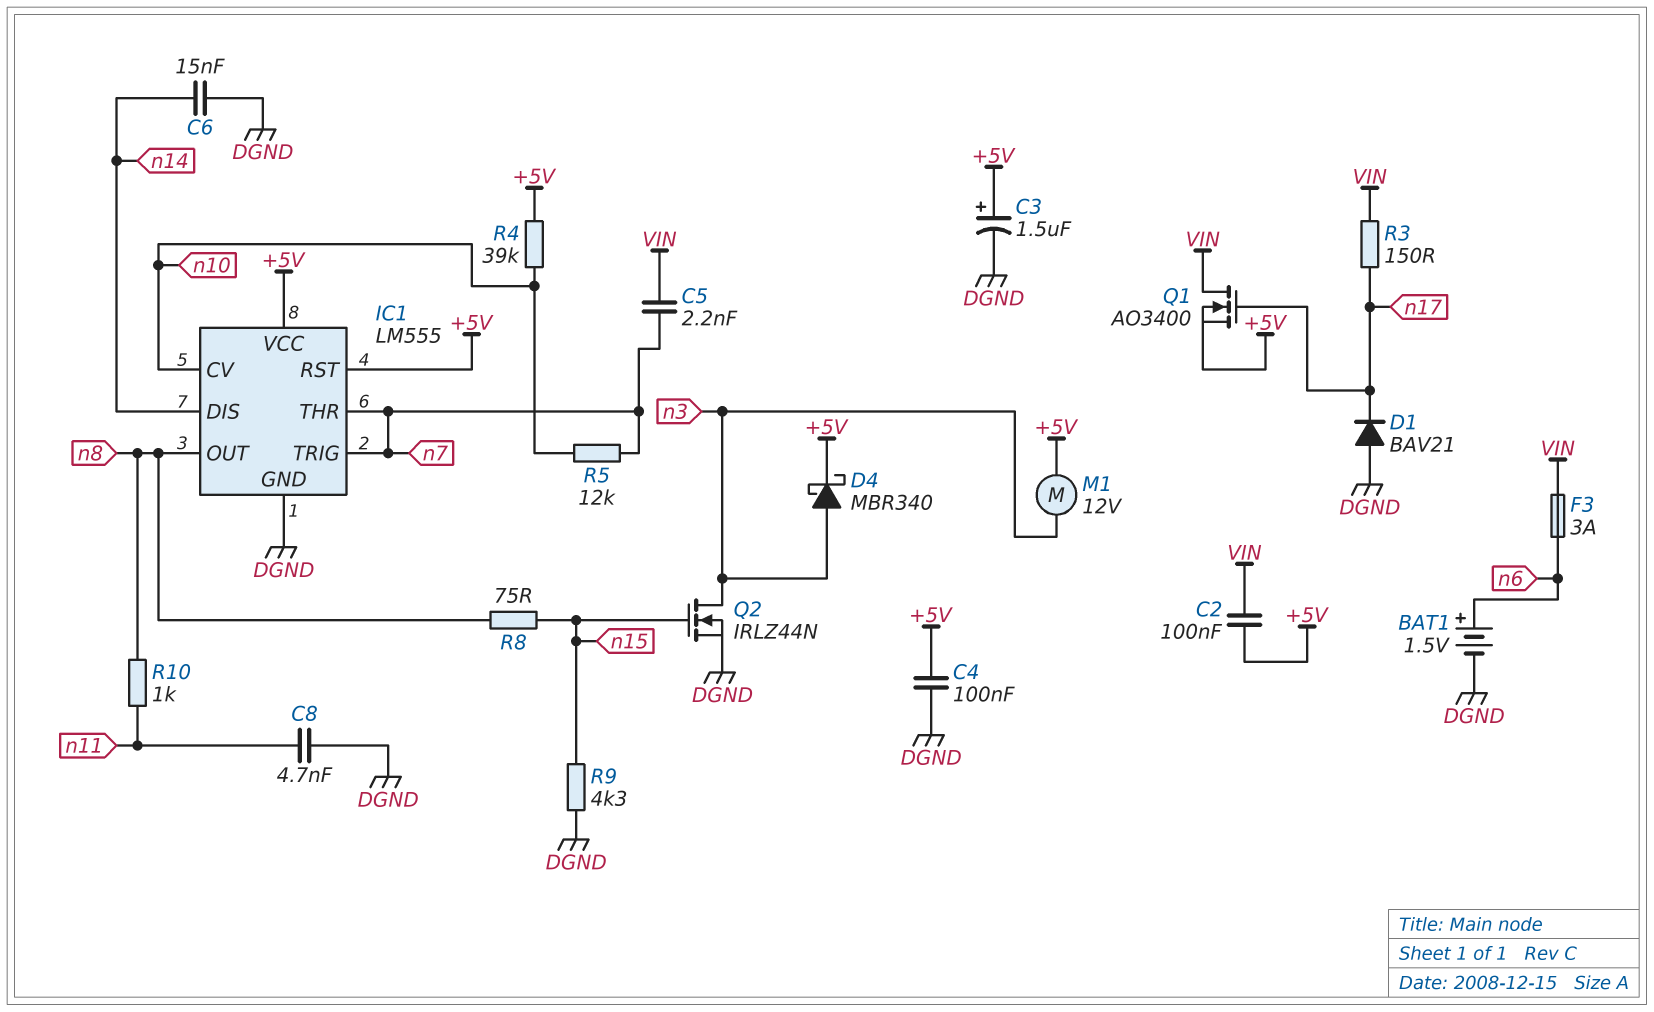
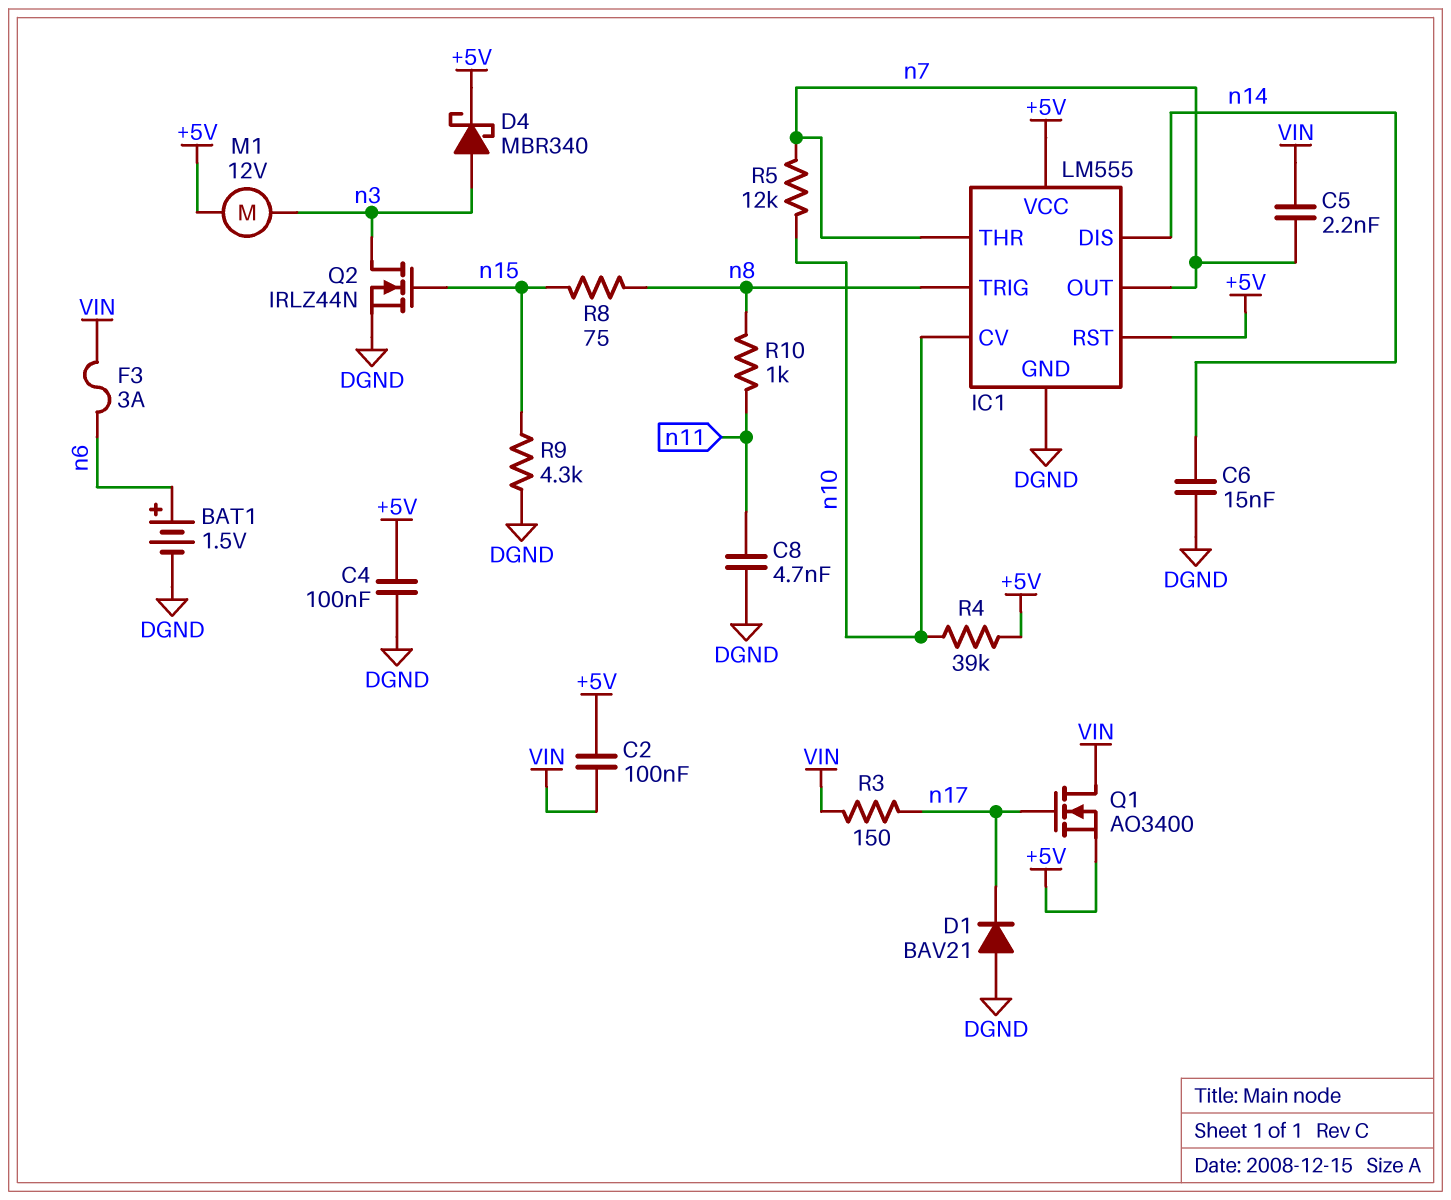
C3: 1.5uF (plus +5V, minus DGND) -> none
IC1 pin OUT: n8 -> n7
IC1 pin TRIG: n7 -> n8

